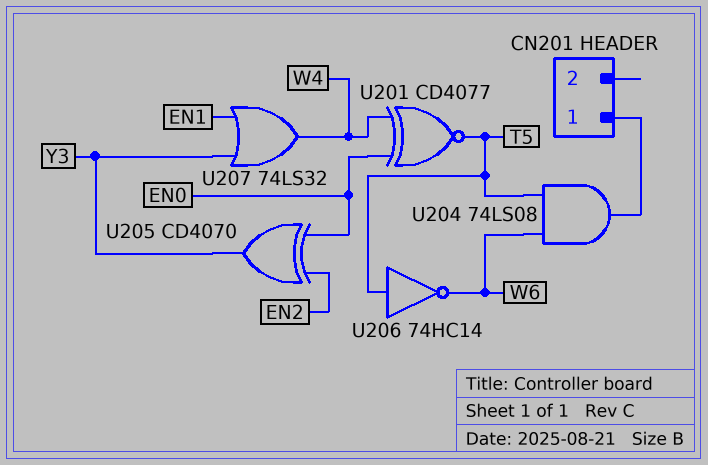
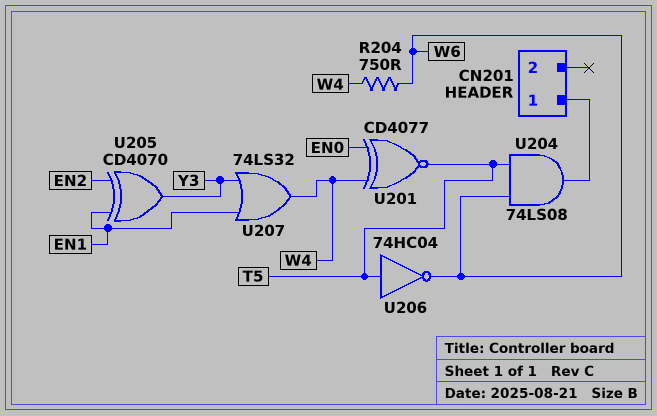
R204: none -> 750 (W4, W6)
U205: XOR CD4070 (in EN0, in EN2, out Y3) -> XOR CD4070 (in EN1, in EN2, out Y3)
U206: NOT 74HC14 (in T5, out W6) -> NOT 74HC04 (in T5, out W6)

